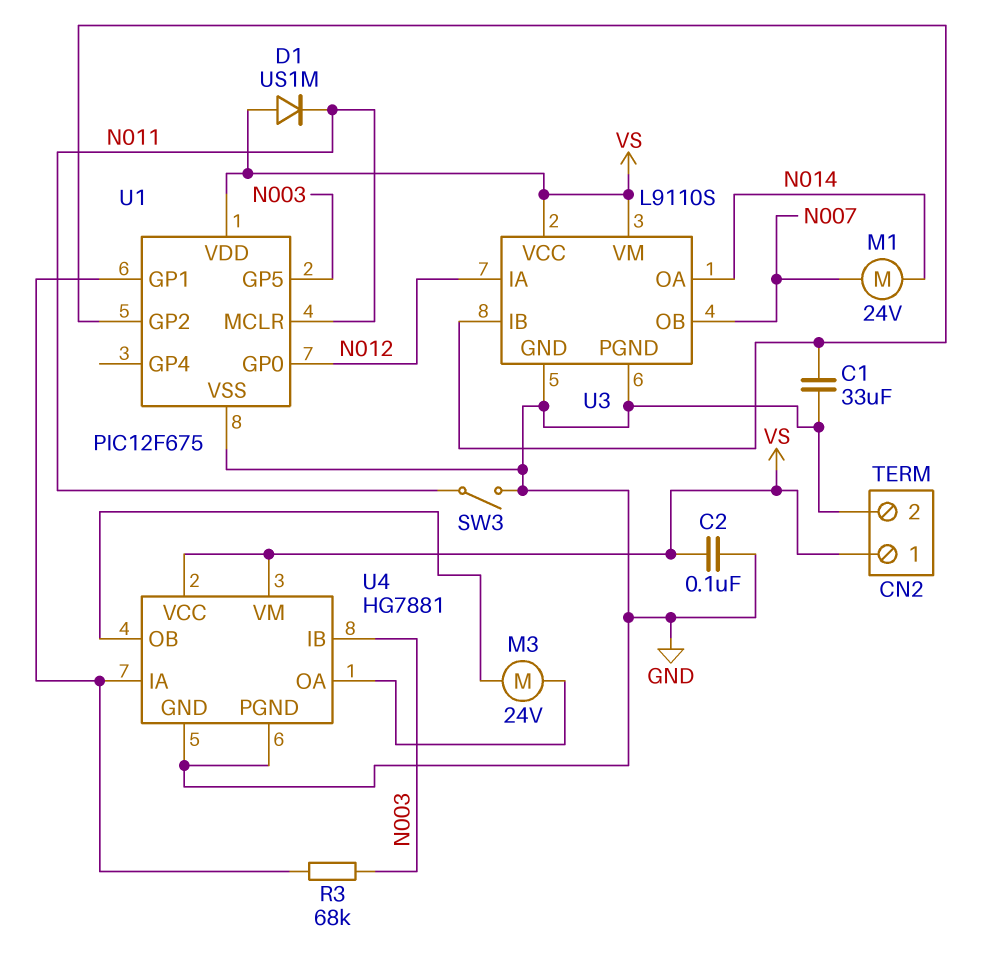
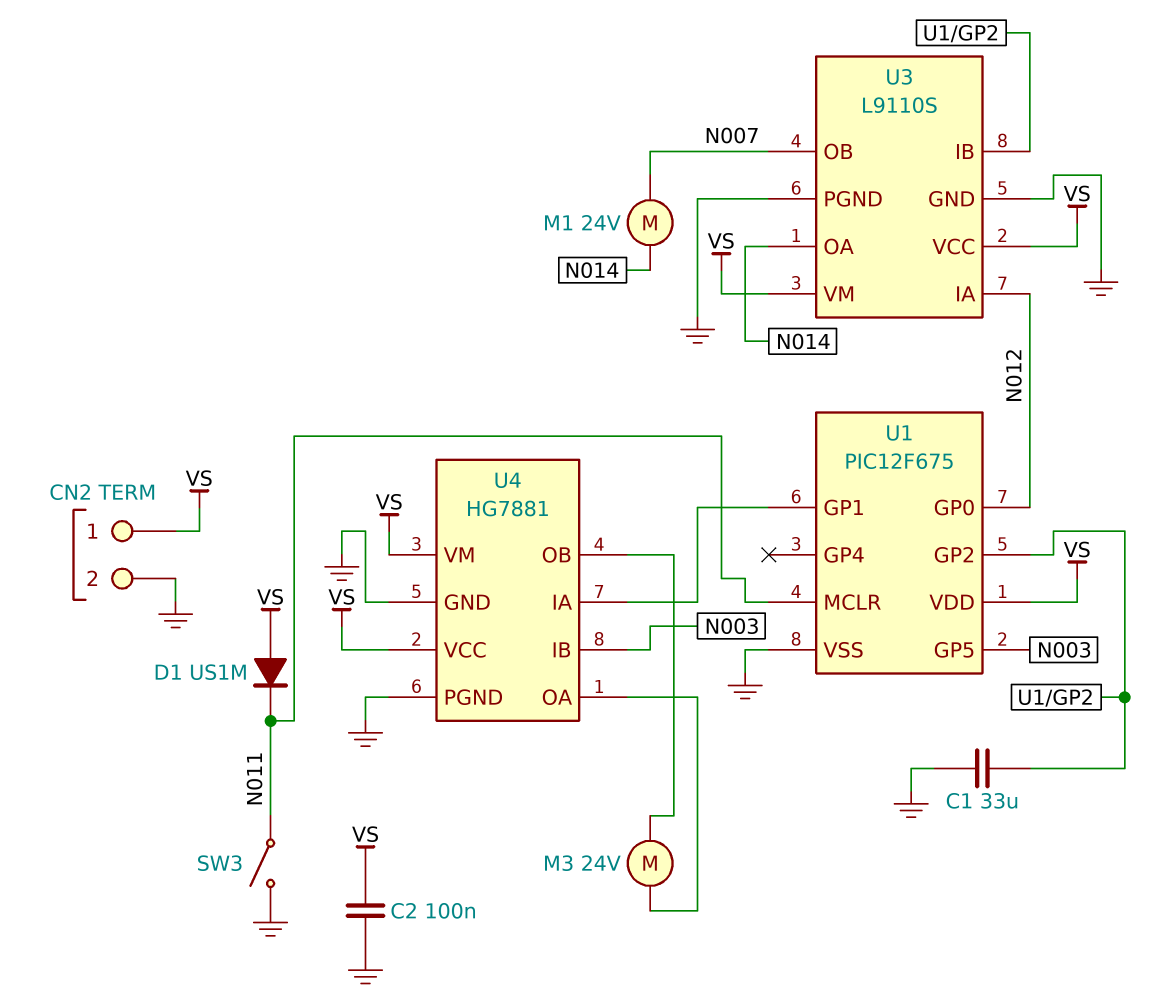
R3: 68k (N003, U1/GP1) -> none

